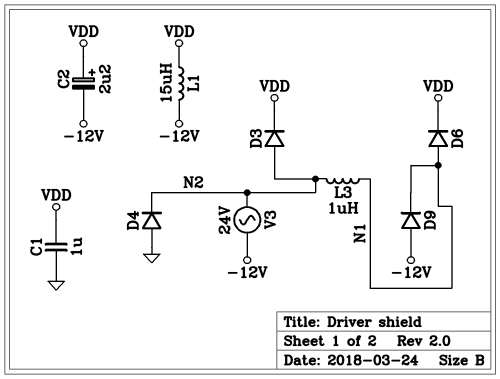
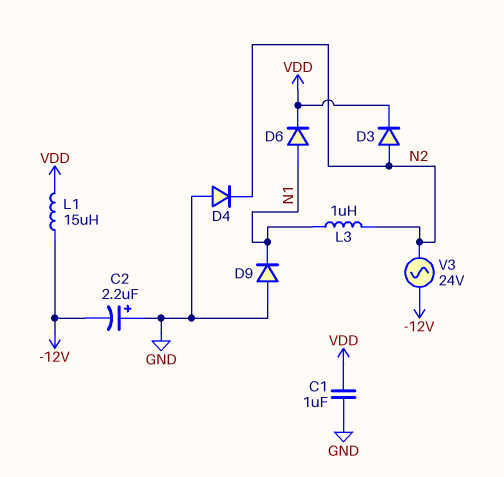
C2: 2.2uF (plus VDD, minus -12V) -> 2.2uF (plus GND, minus -12V)
D9: diode (A -12V, K N1) -> diode (A GND, K N1)

